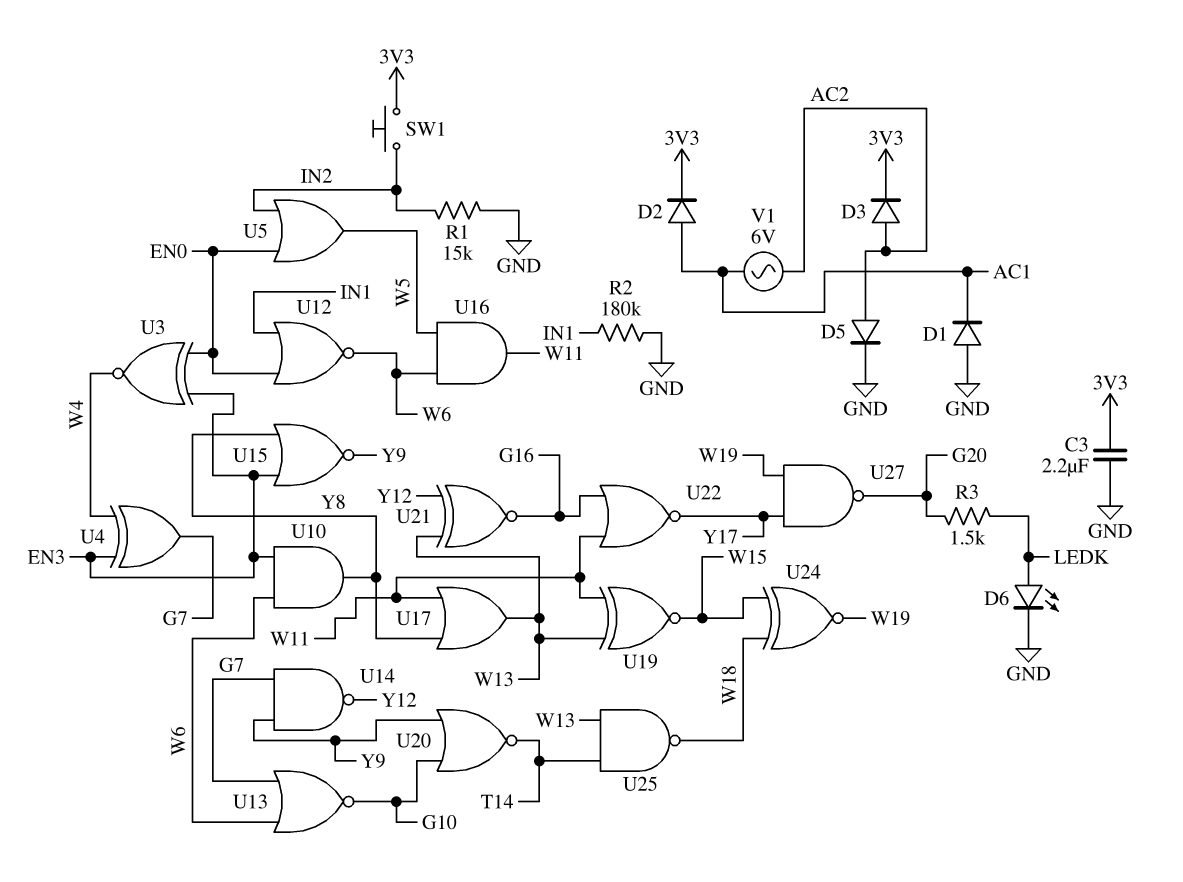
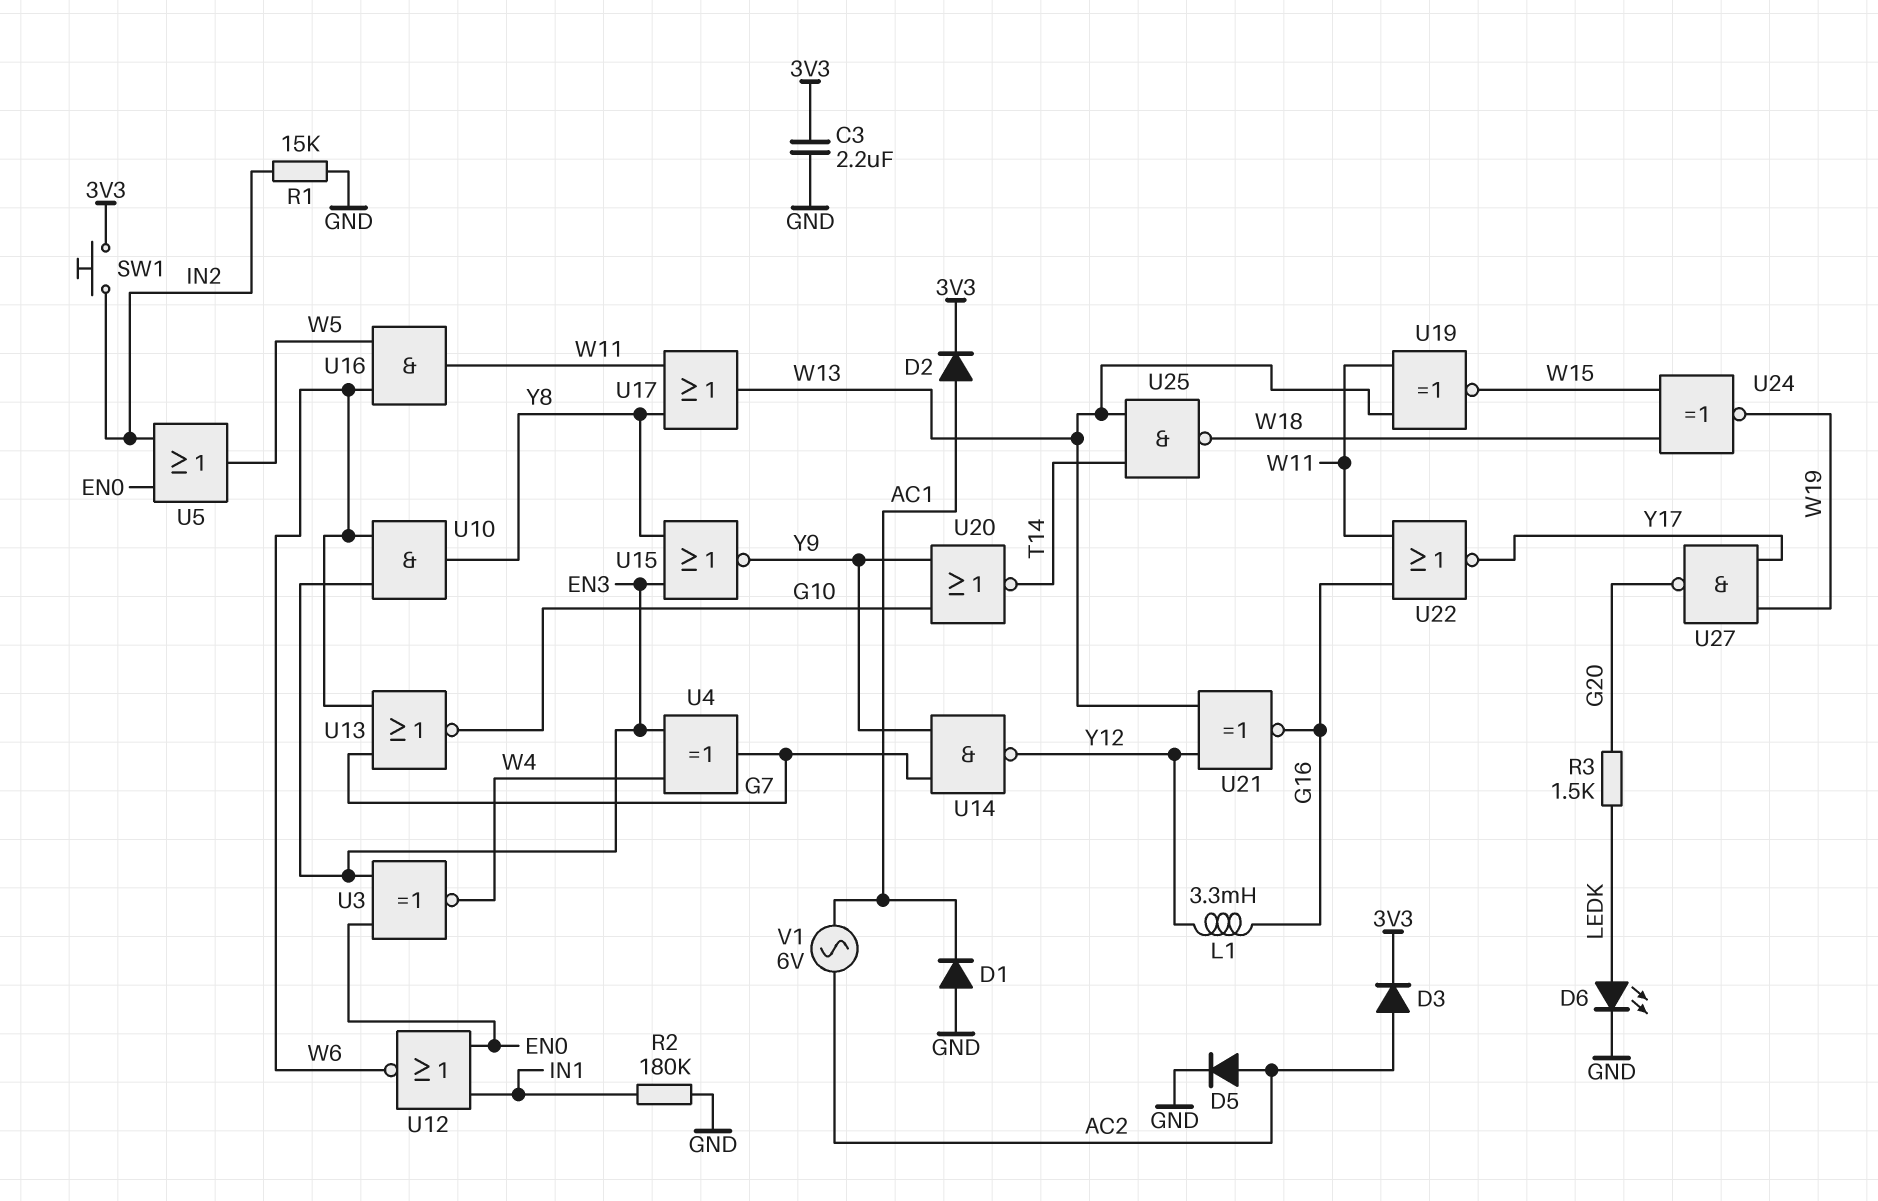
L1: none -> 3.3mH (G16, Y12)

